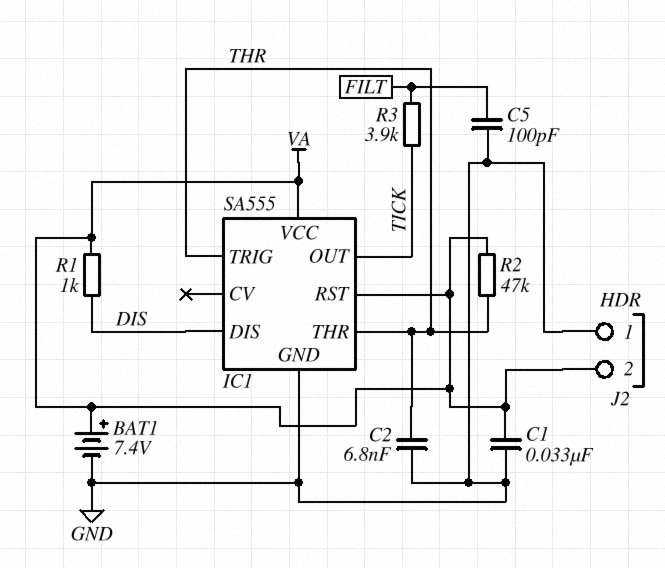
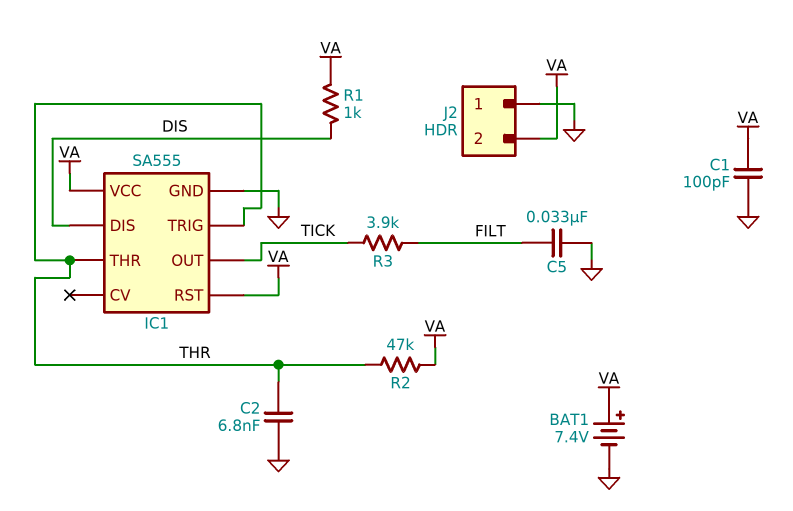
C1: 33nF (GND, VA) -> 100pF (GND, VA)
C5: 100pF (FILT, GND) -> 33nF (FILT, GND)

